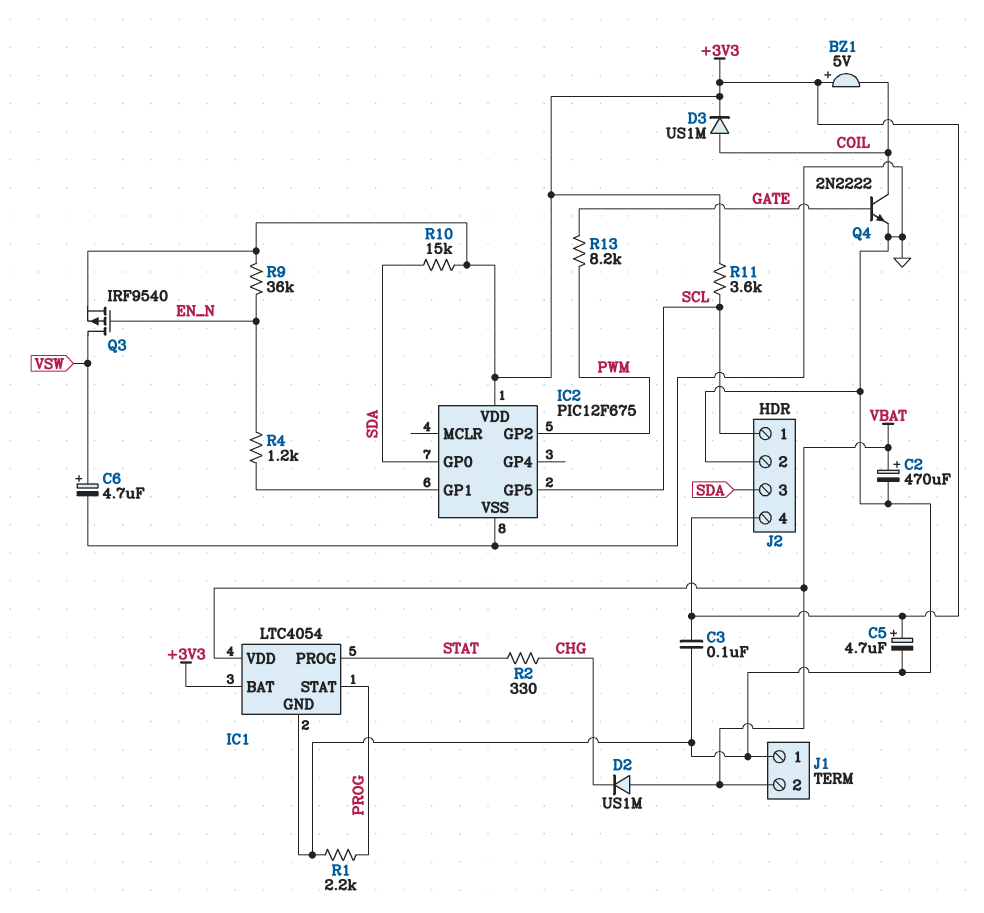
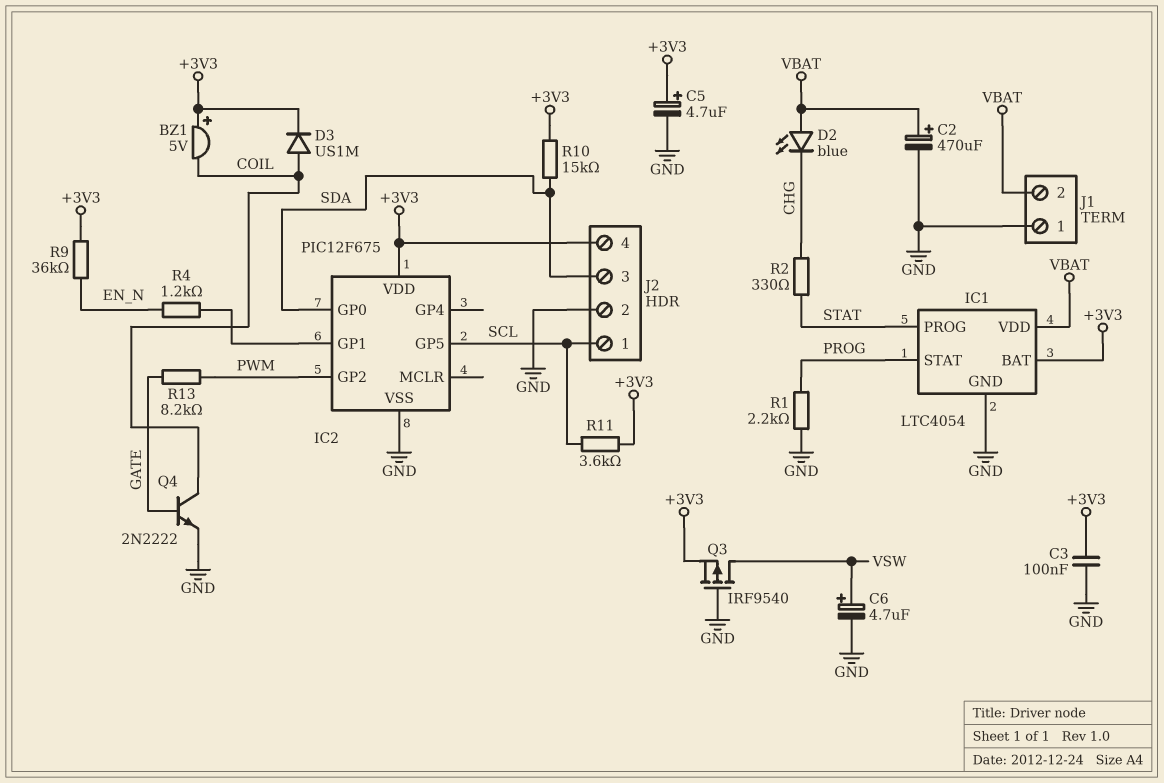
D2: diode US1M (A VBAT, K CHG) -> LED blue (A VBAT, K CHG)
Q3: PMOS IRF9540 (G EN_N, D VSW, S +3V3) -> PMOS IRF9540 (G GND, D VSW, S +3V3)

